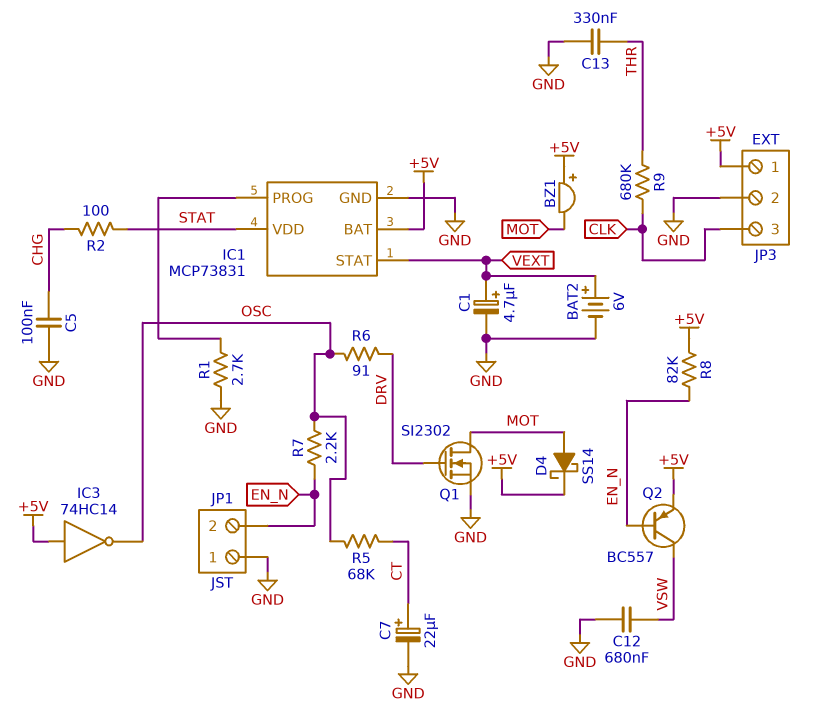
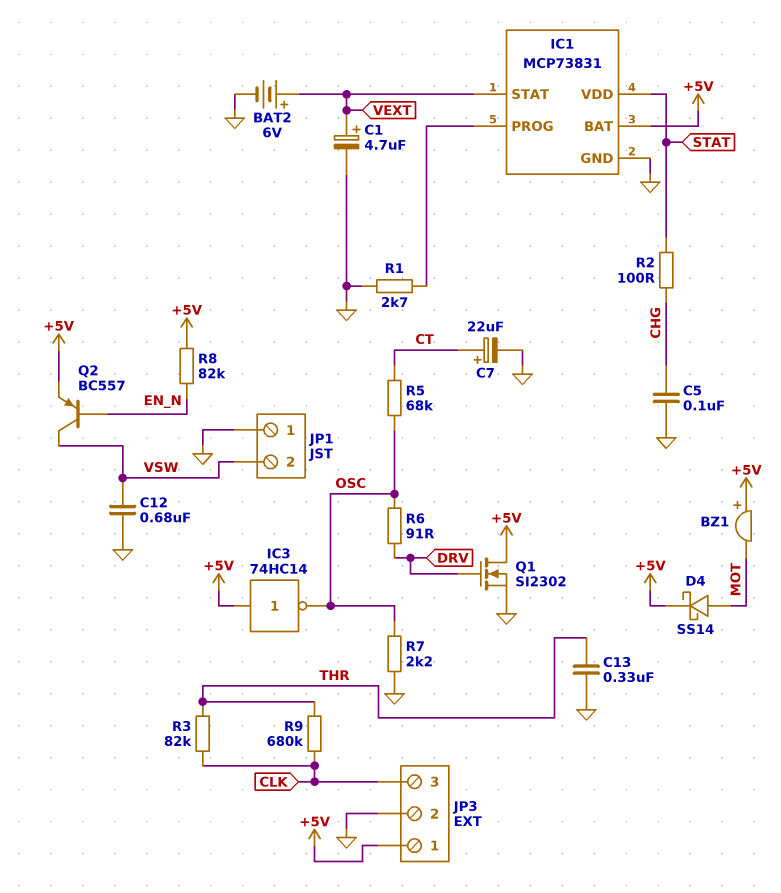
JP1 pin 2: EN_N -> VSW
Q1: NMOS SI2302 (G DRV, D MOT, S GND) -> NMOS SI2302 (G DRV, D +5V, S GND)
R3: none -> 82k (CLK, THR)
R7: 2.2k (EN_N, OSC) -> 2.2k (GND, OSC)

